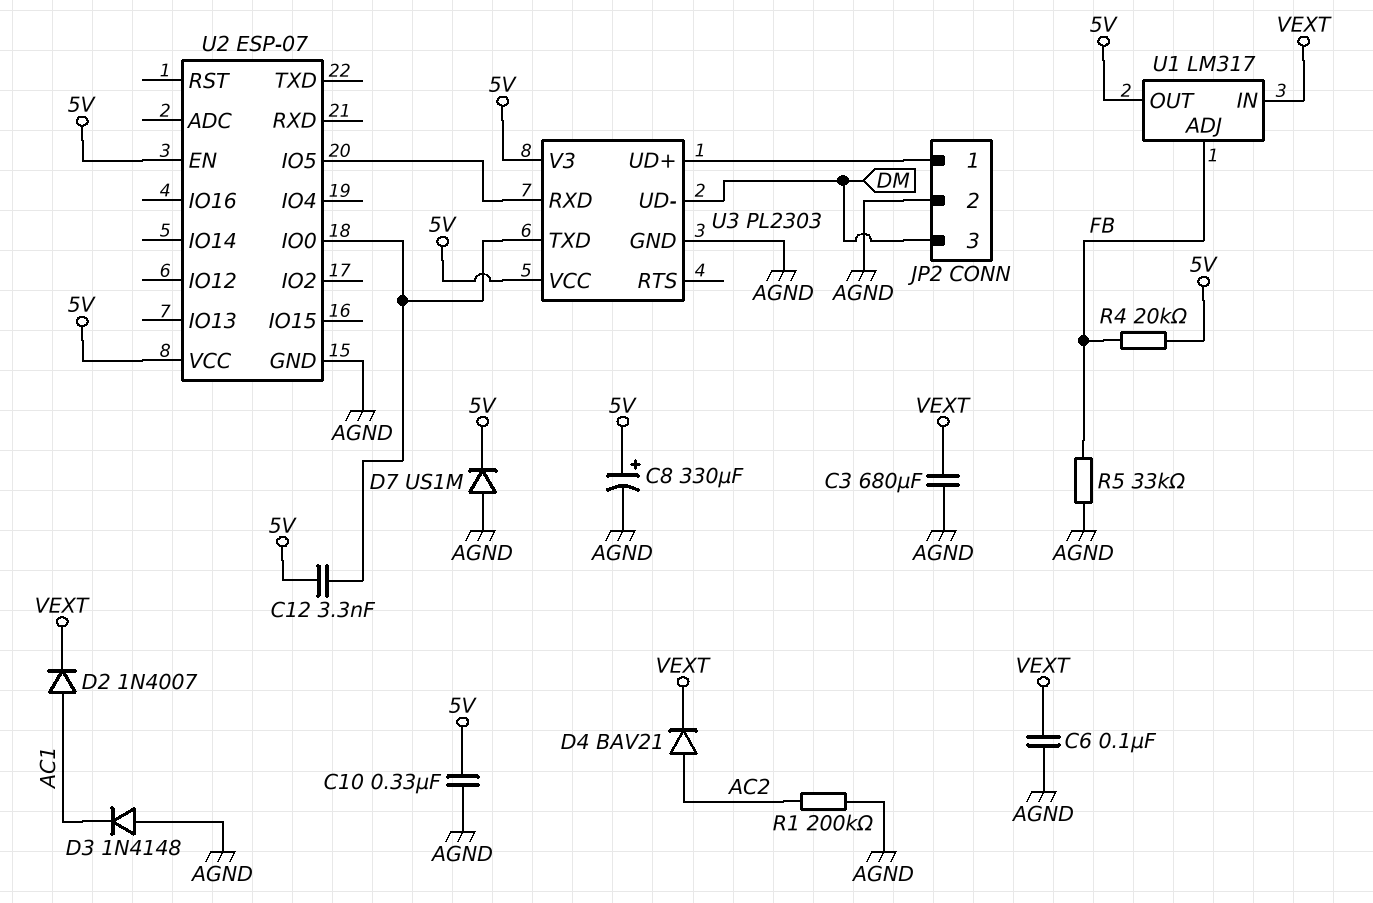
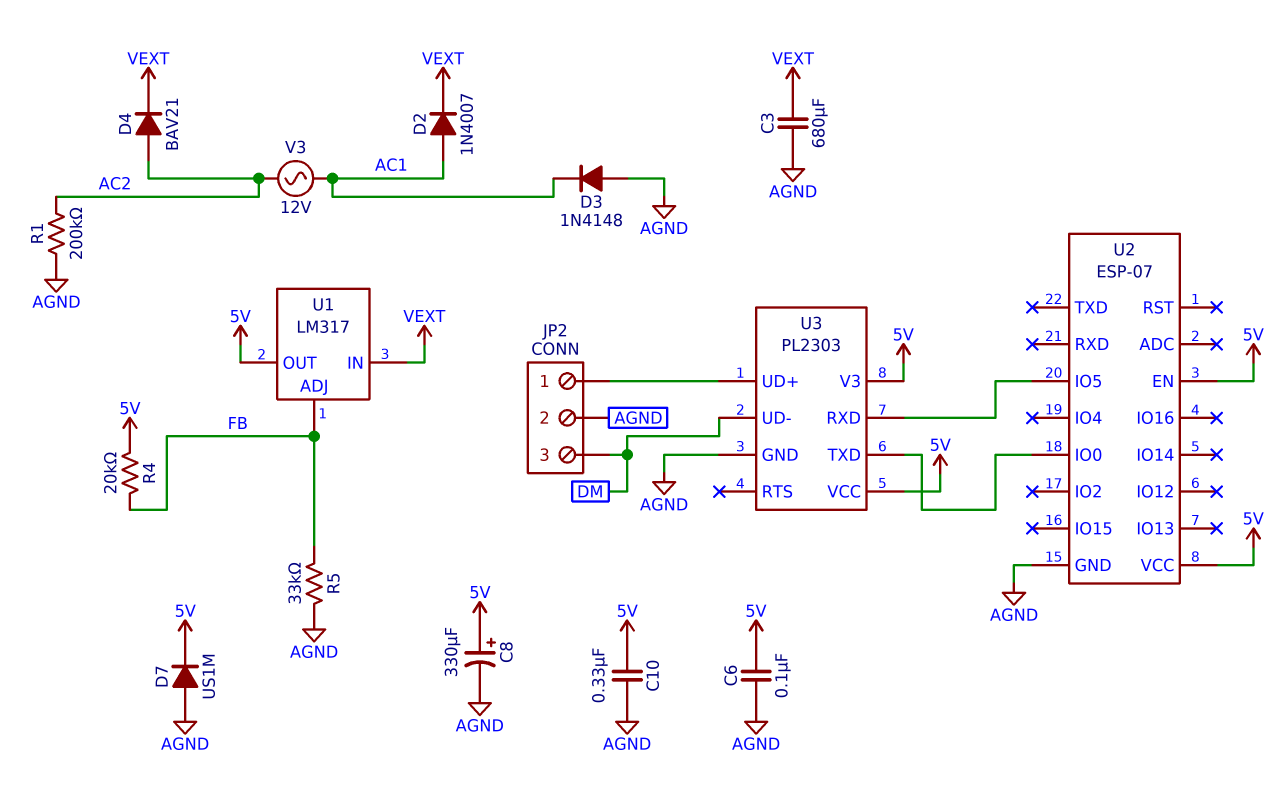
C6: 100nF (AGND, VEXT) -> 100nF (5V, AGND)
C12: 3.3nF (5V, U2/IO0) -> none
V3: none -> AC 12V (AC1, AC2)

